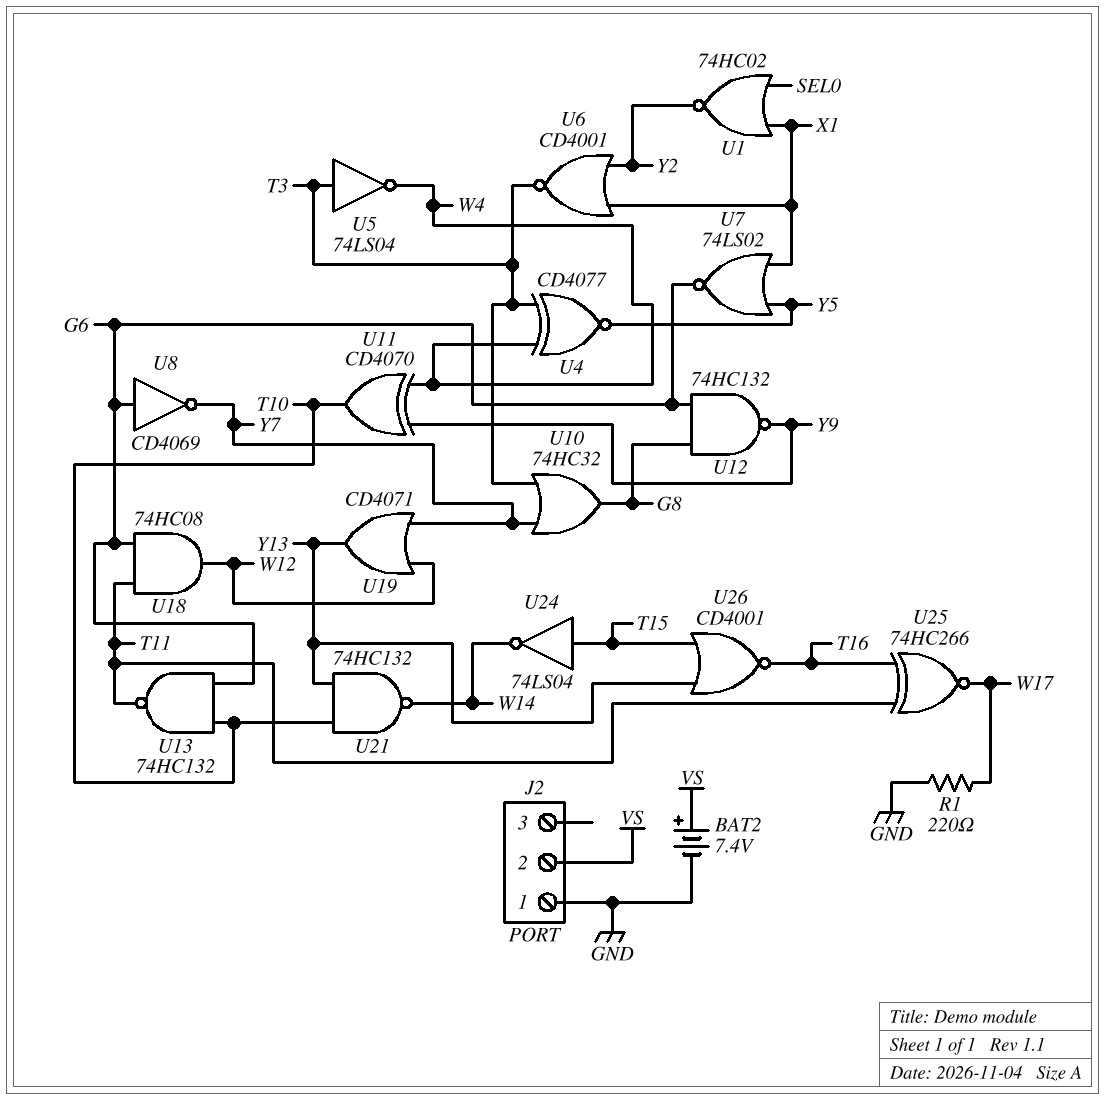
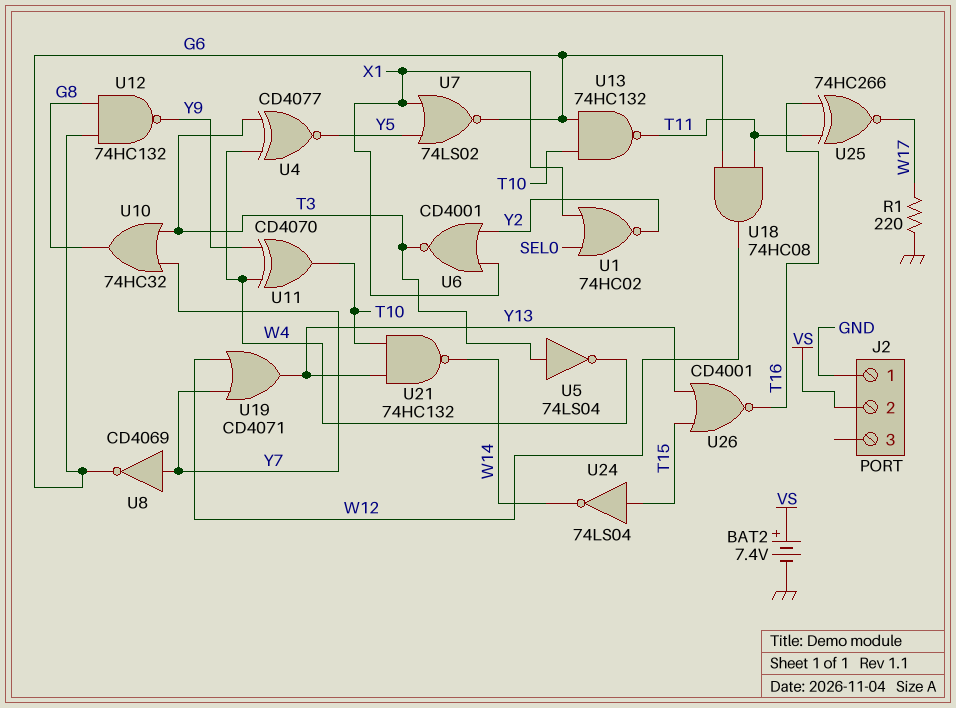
U8: NOT CD4069 (in G6, out Y7) -> NOT CD4069 (in Y7, out G6)

